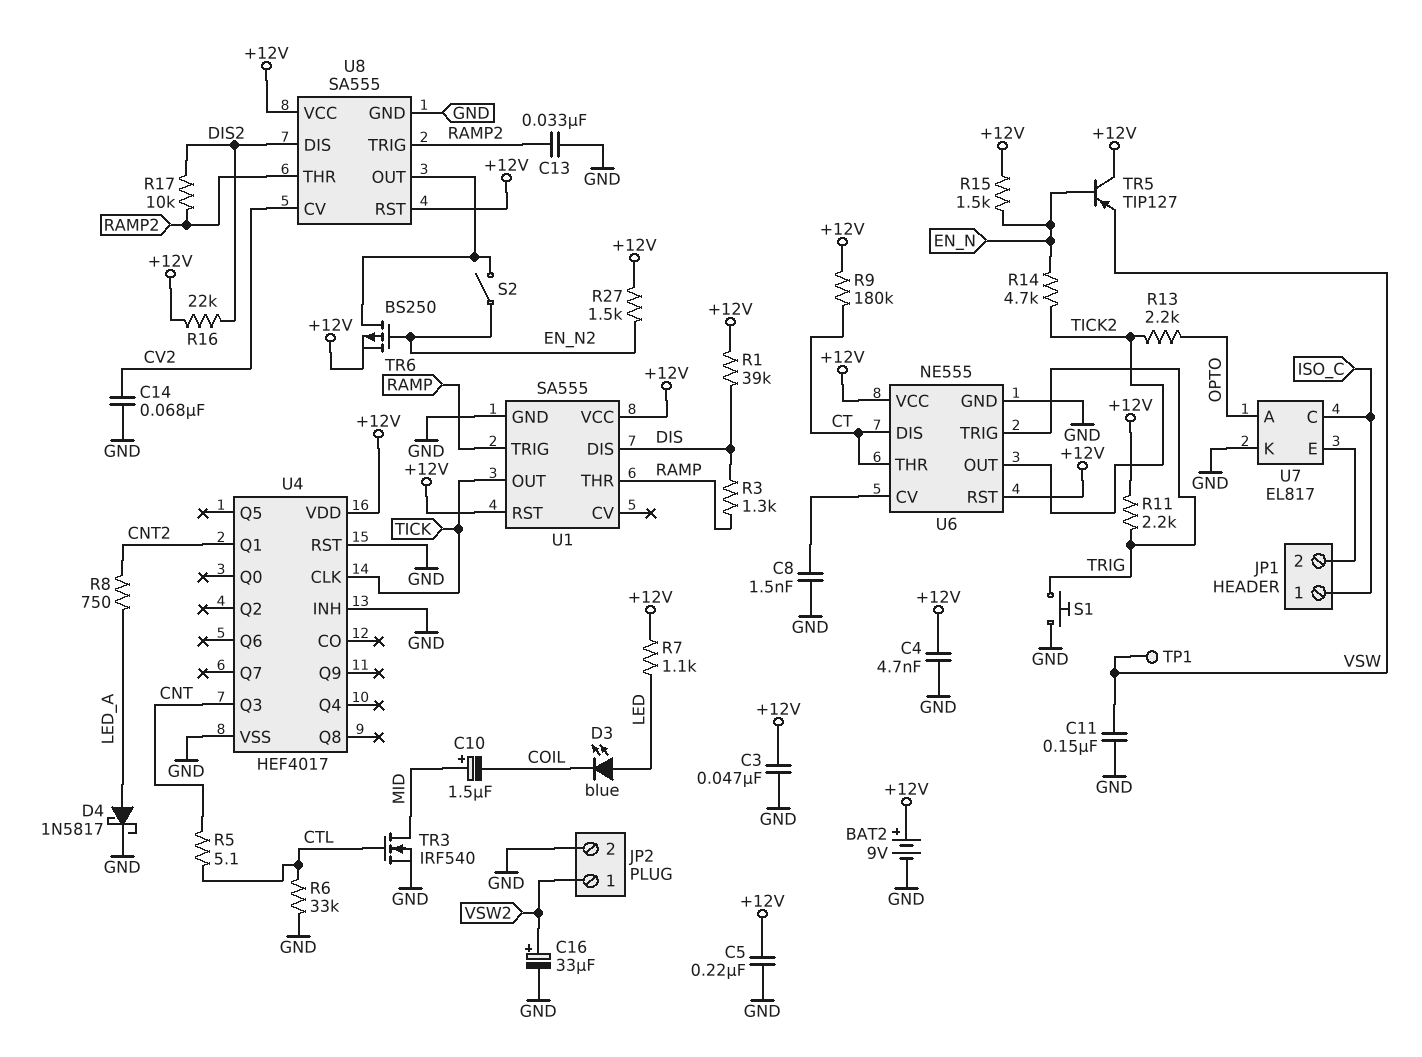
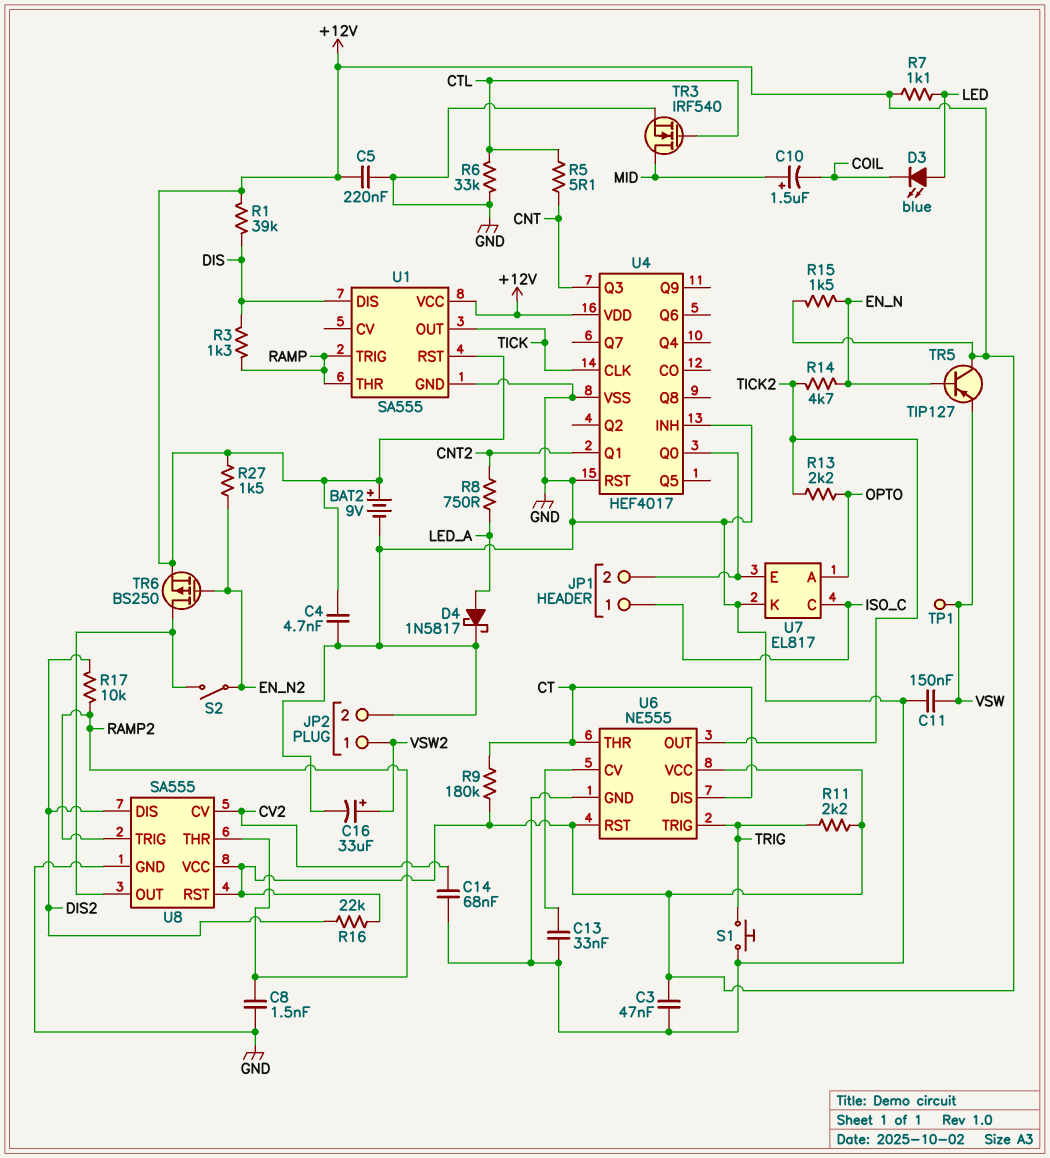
C8: 1.5nF (GND, U6/CV) -> 1.5nF (GND, RAMP2)
C13: 33nF (GND, RAMP2) -> 33nF (GND, U6/CV)
U4 pin Q0: none -> JP1/2

